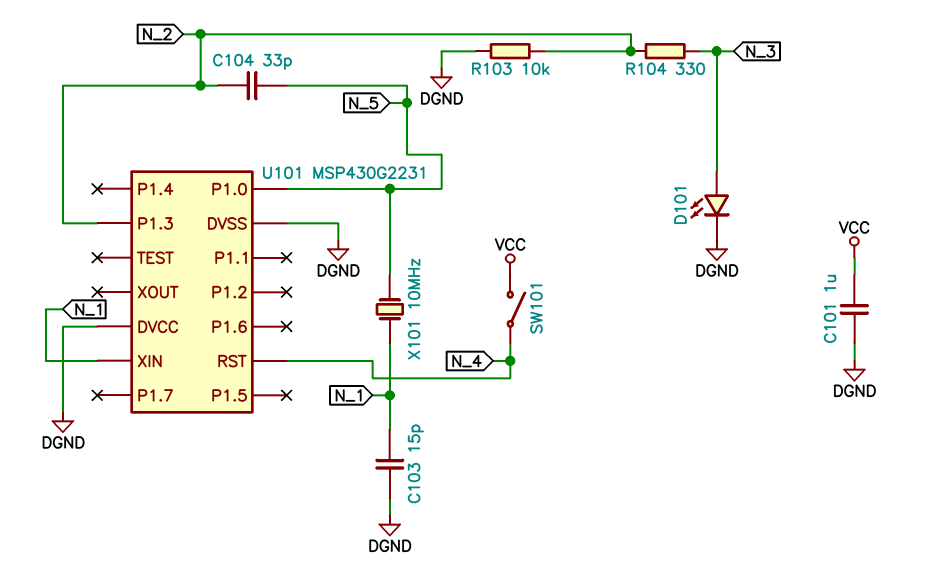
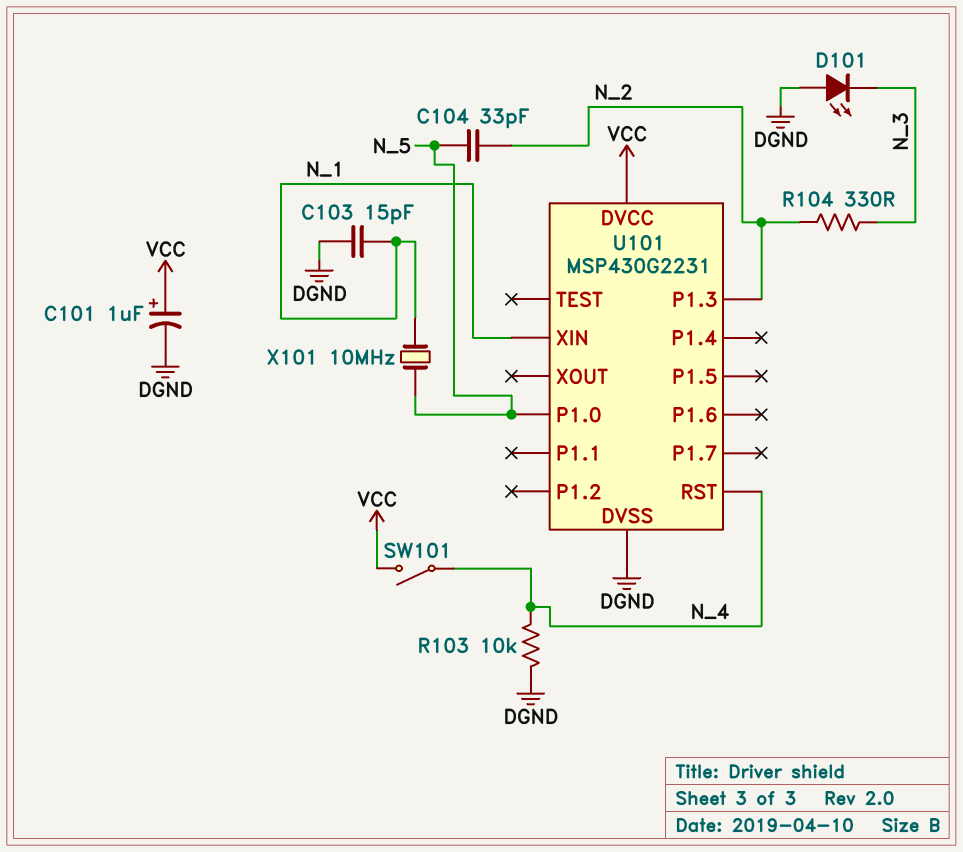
C101: 1uF (DGND, VCC) -> 1uF (plus VCC, minus DGND)
D101: LED (A N_3, K DGND) -> LED (A DGND, K N_3)
R103: 10k (DGND, N_2) -> 10k (DGND, N_4)
U101 pin DVCC: DGND -> VCC

